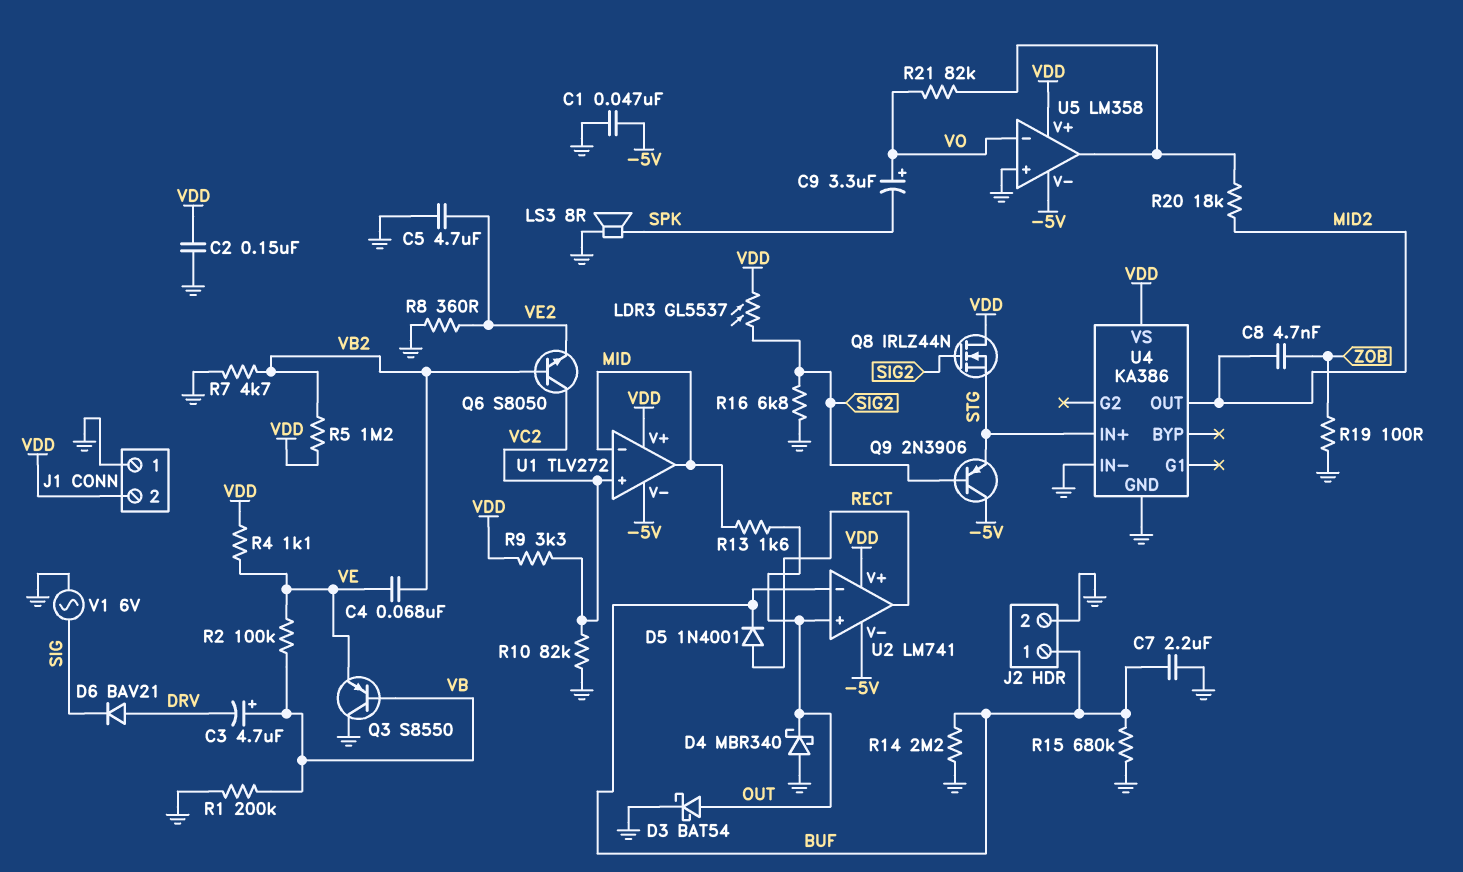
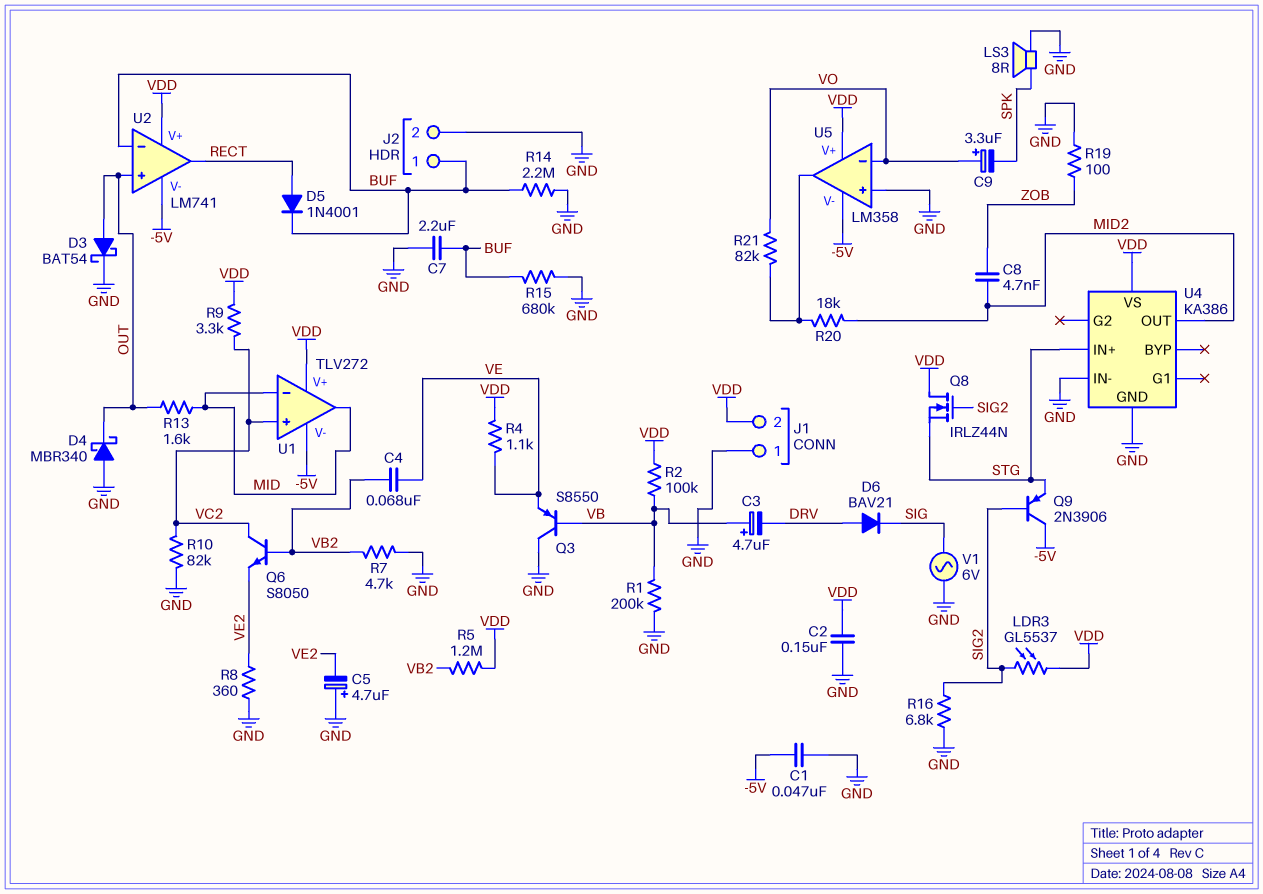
C5: 4.7uF (GND, VE2) -> 4.7uF (plus GND, minus VE2)
R2: 100k (VB, VE) -> 100k (VB, VDD)

